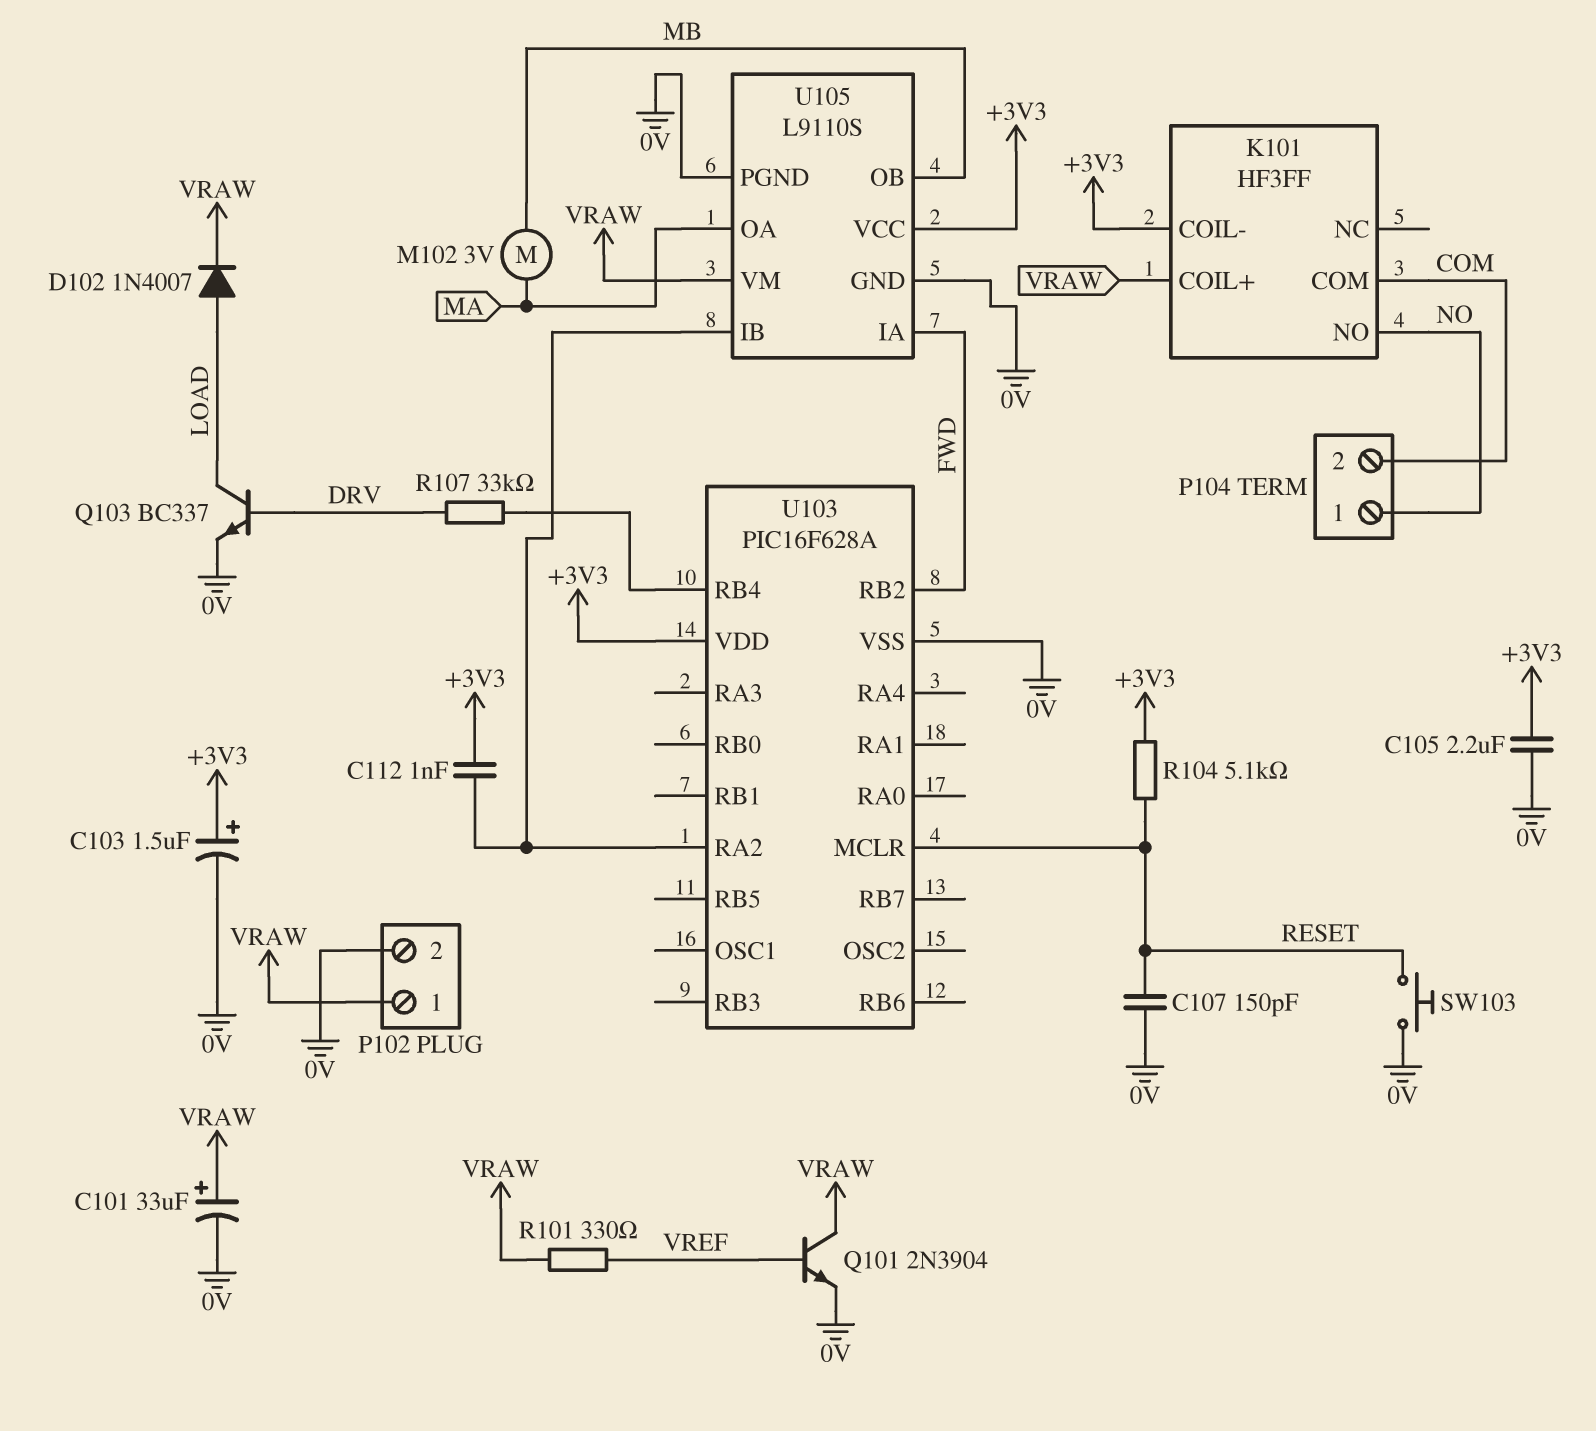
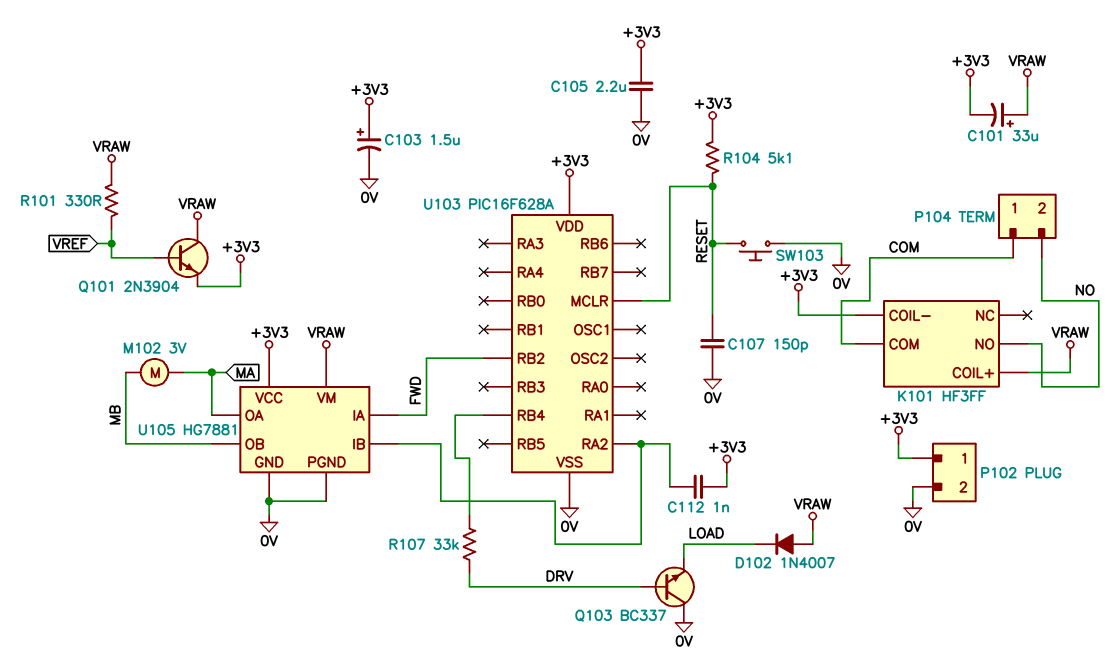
C101: 33uF (plus VRAW, minus 0V) -> 33uF (plus VRAW, minus +3V3)
D102: diode 1N4007 (A LOAD, K VRAW) -> diode 1N4007 (A VRAW, K LOAD)
P102 pin 1: VRAW -> +3V3
P104 pin 1: NO -> COM
P104 pin 2: COM -> NO
Q101: NPN 2N3904 (B VREF, C VRAW, E 0V) -> NPN 2N3904 (B VREF, C VRAW, E +3V3)
Q103: NPN BC337 (B DRV, C LOAD, E 0V) -> NPN BC337 (B DRV, C 0V, E LOAD)
U105: L9110S -> HG7881

